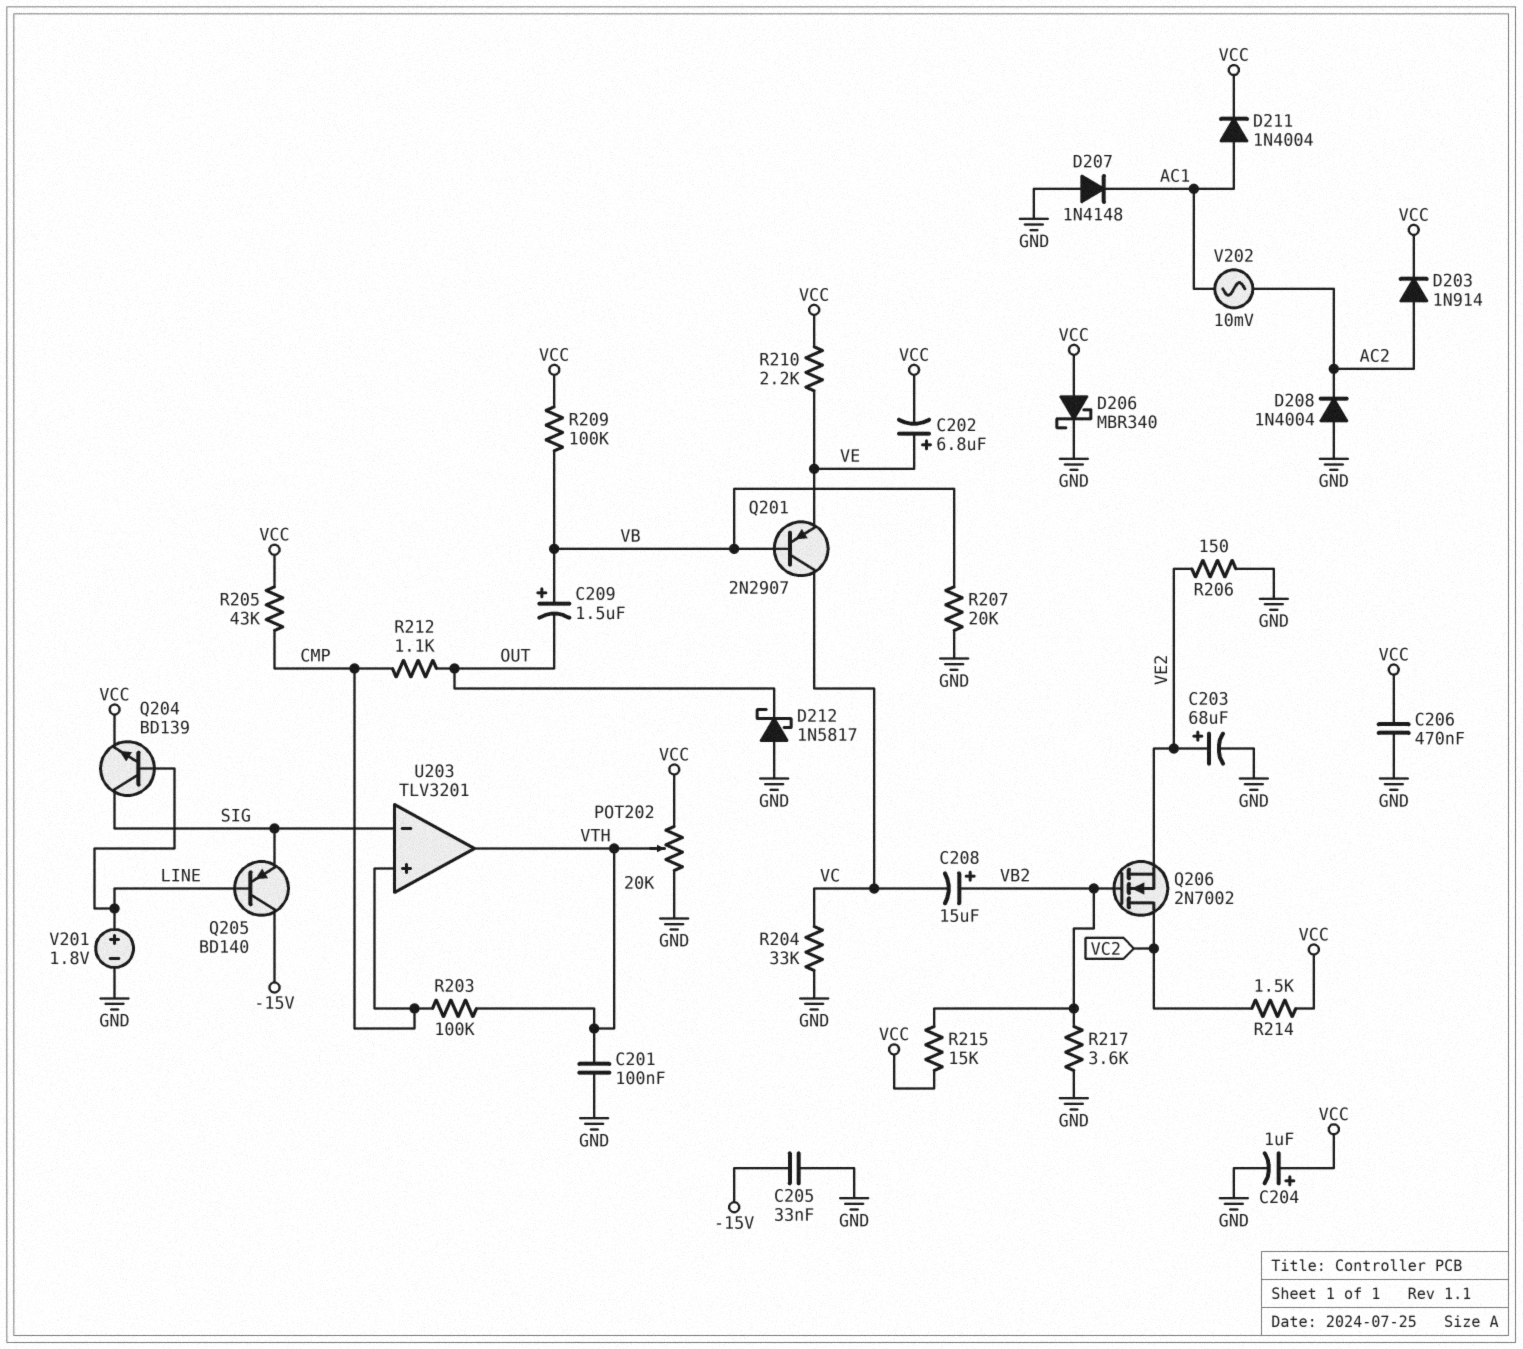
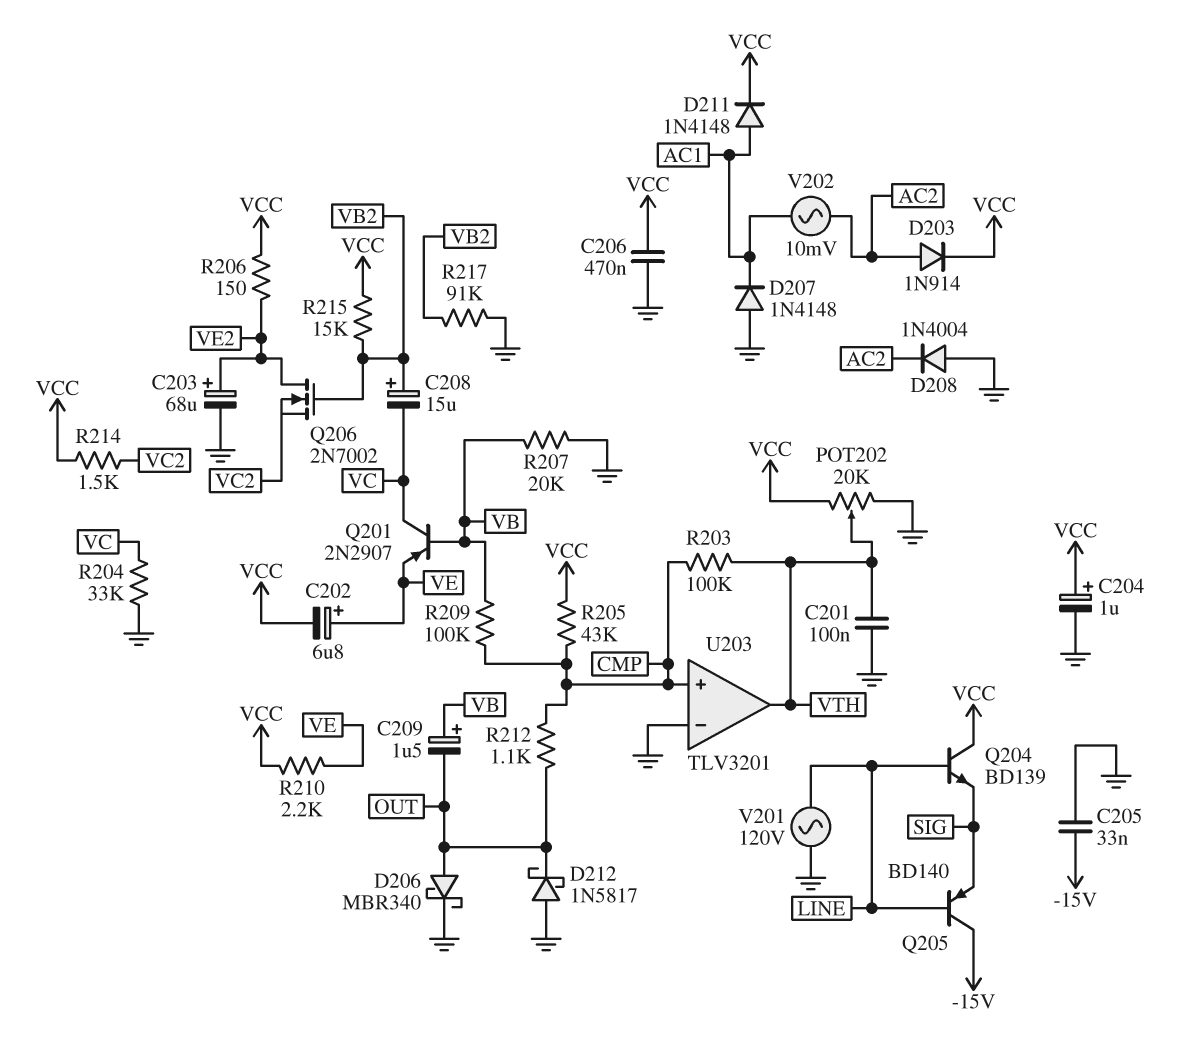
D206: schottky MBR340 (A VCC, K GND) -> schottky MBR340 (A OUT, K GND)
D211: diode 1N4004 (A AC1, K VCC) -> diode 1N4148 (A AC1, K VCC)
Q204: NPN BD139 (B LINE, C SIG, E VCC) -> NPN BD139 (B LINE, C VCC, E SIG)
Q206: NMOS 2N7002 (G VB2, D VC2, S VE2) -> NMOS 2N7002 (G VB2, D VE2, S VC2)
R206: 150 (GND, VE2) -> 150 (VCC, VE2)
R209: 100k (VB, VCC) -> 100k (CMP, VB)
R217: 3.6k (GND, VB2) -> 91k (GND, VB2)
U203 pin in-: SIG -> GND
V201: 1.8V (plus LINE, minus GND) -> AC 120V (GND, LINE)

